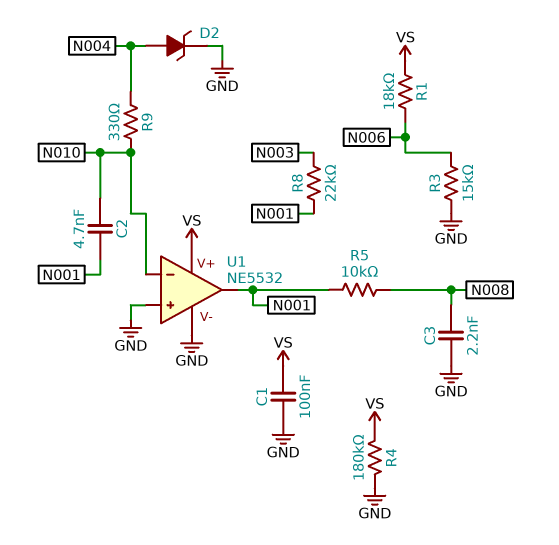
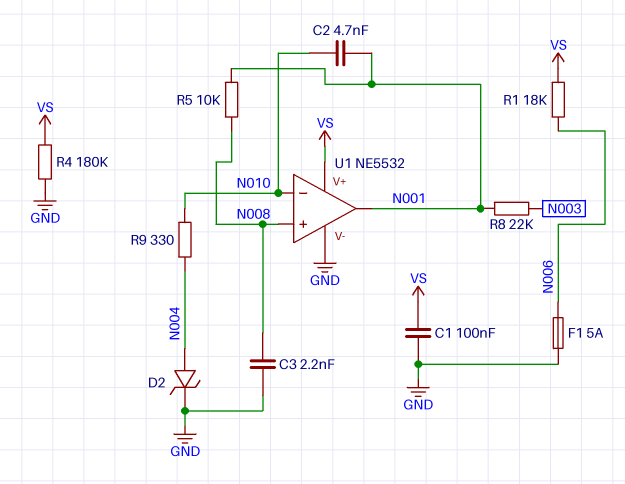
F1: none -> 5A (GND, N006)
R3: 15k (GND, N006) -> none
U1 pin in+: GND -> N008

